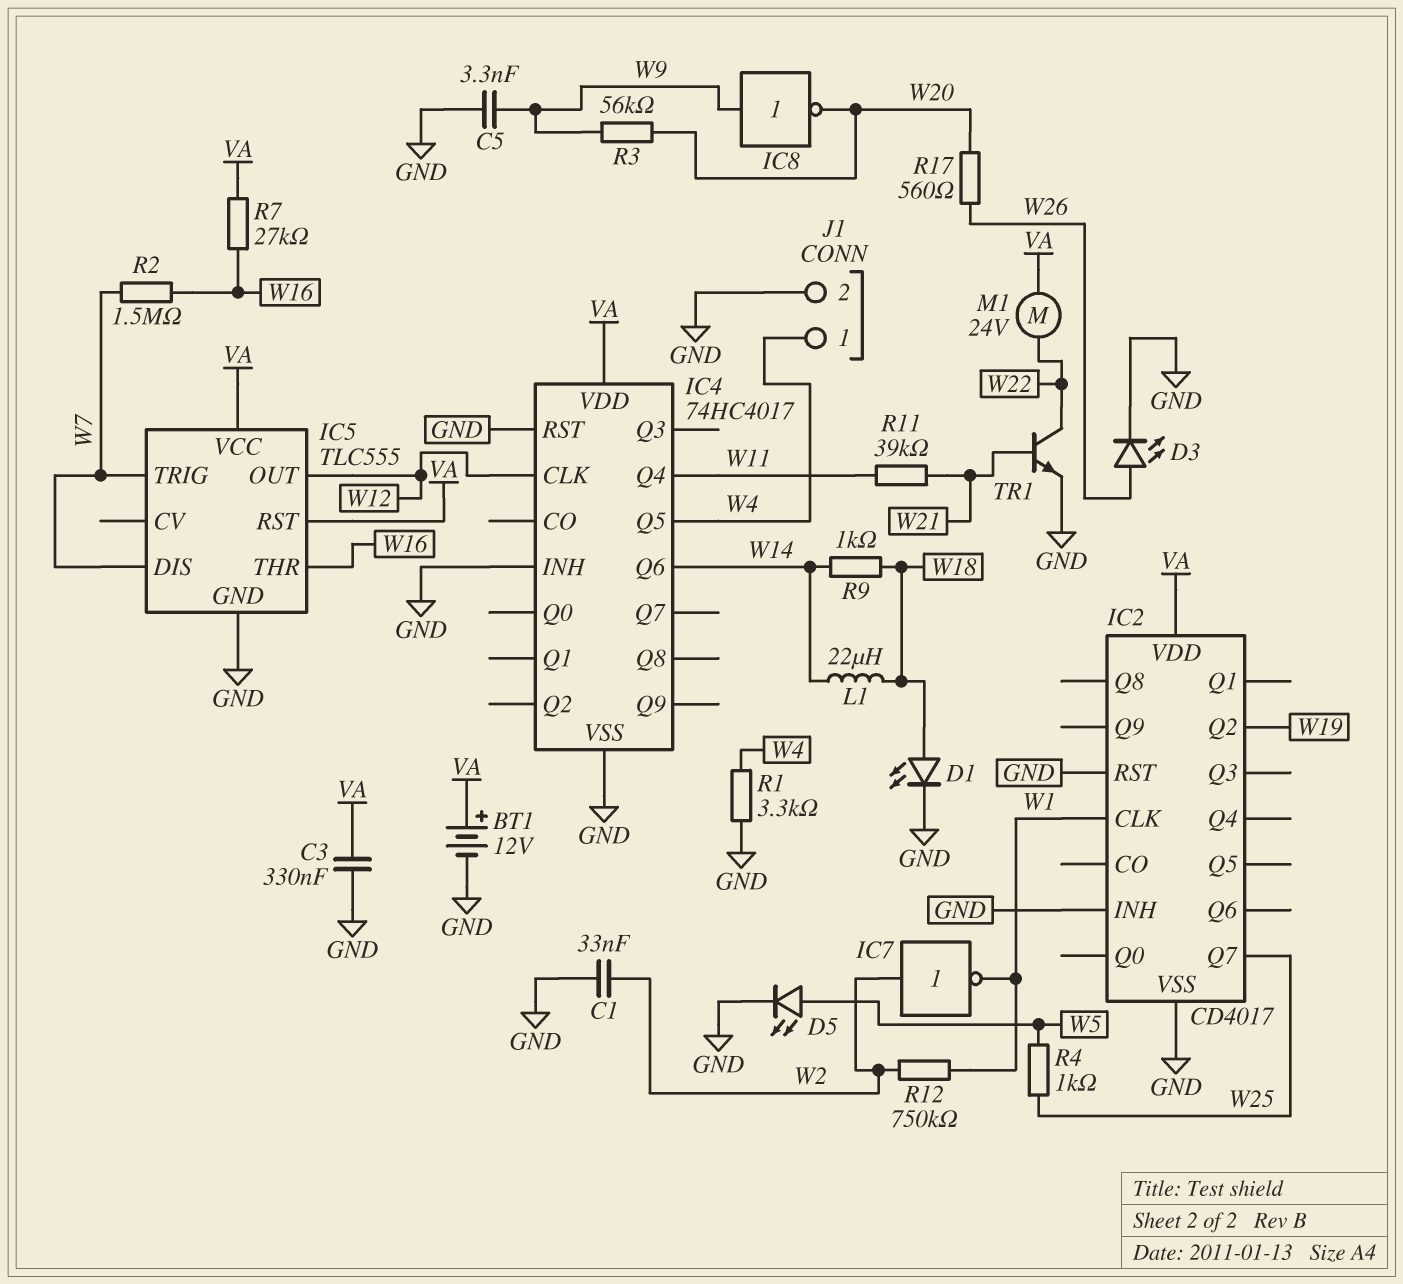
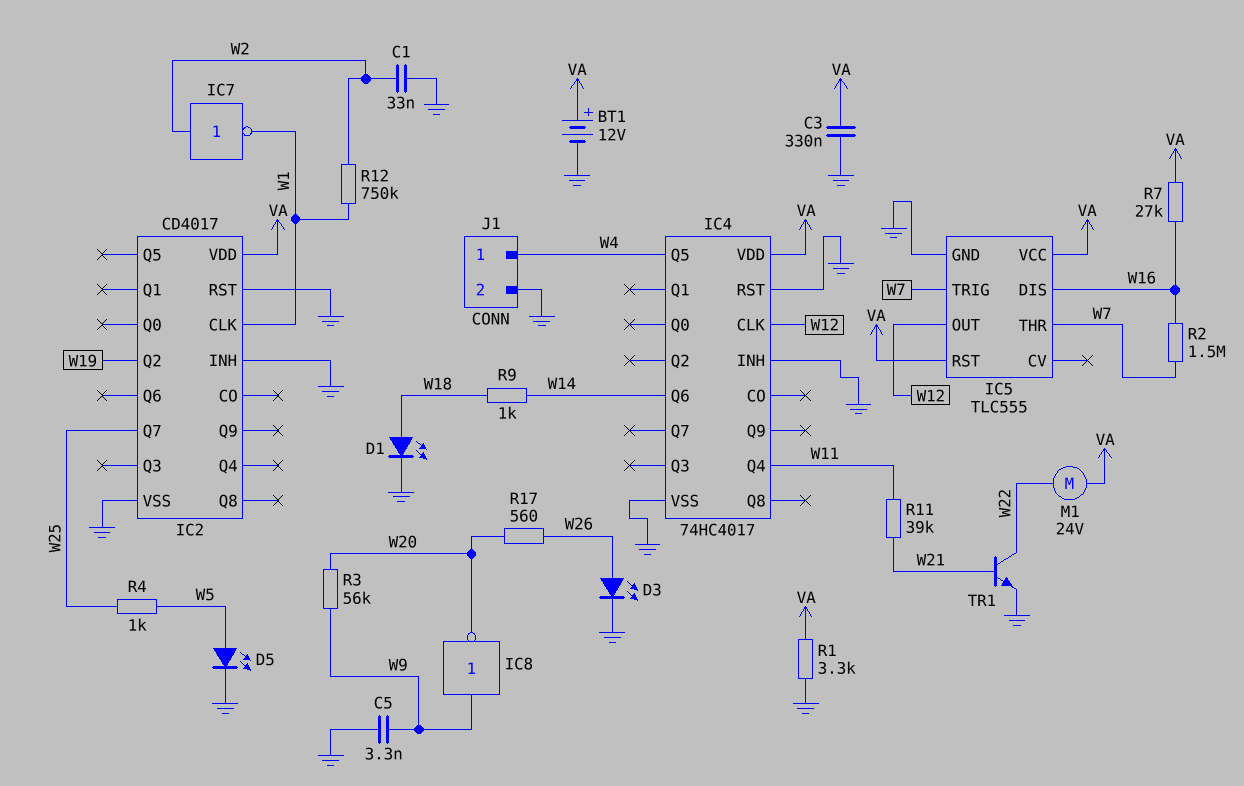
IC5 pin DIS: W7 -> W16
IC5 pin THR: W16 -> W7
L1: 22uH (W14, W18) -> none
R1: 3.3k (GND, W4) -> 3.3k (GND, VA)

